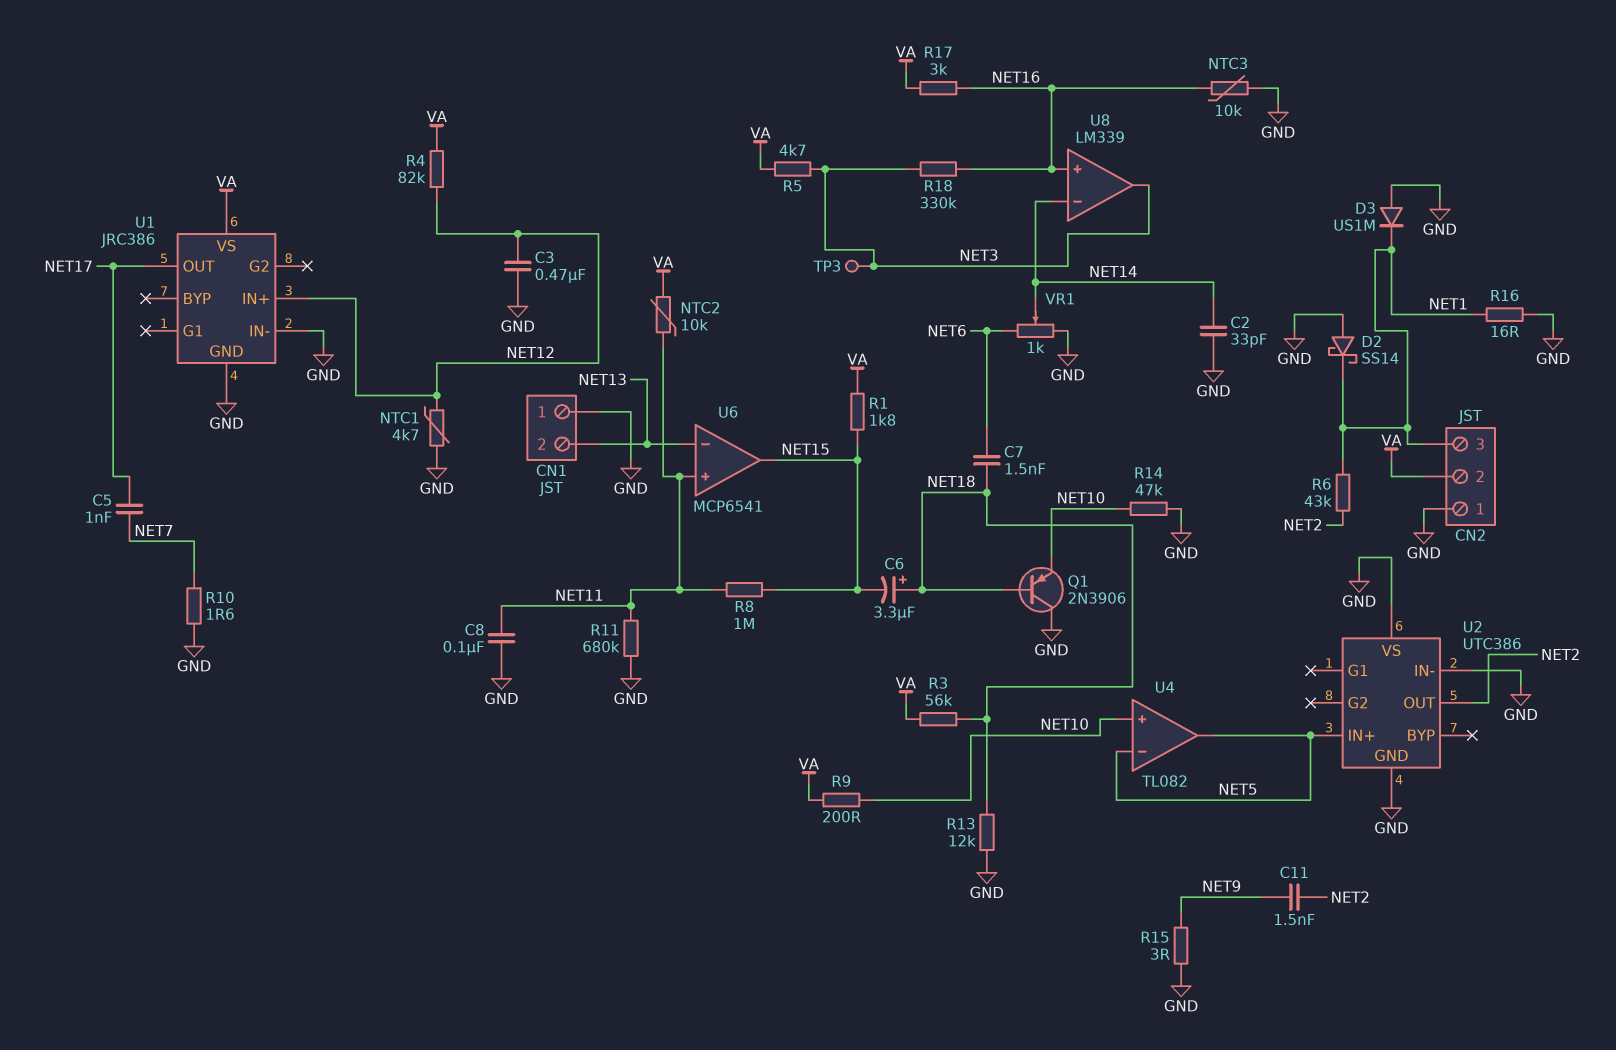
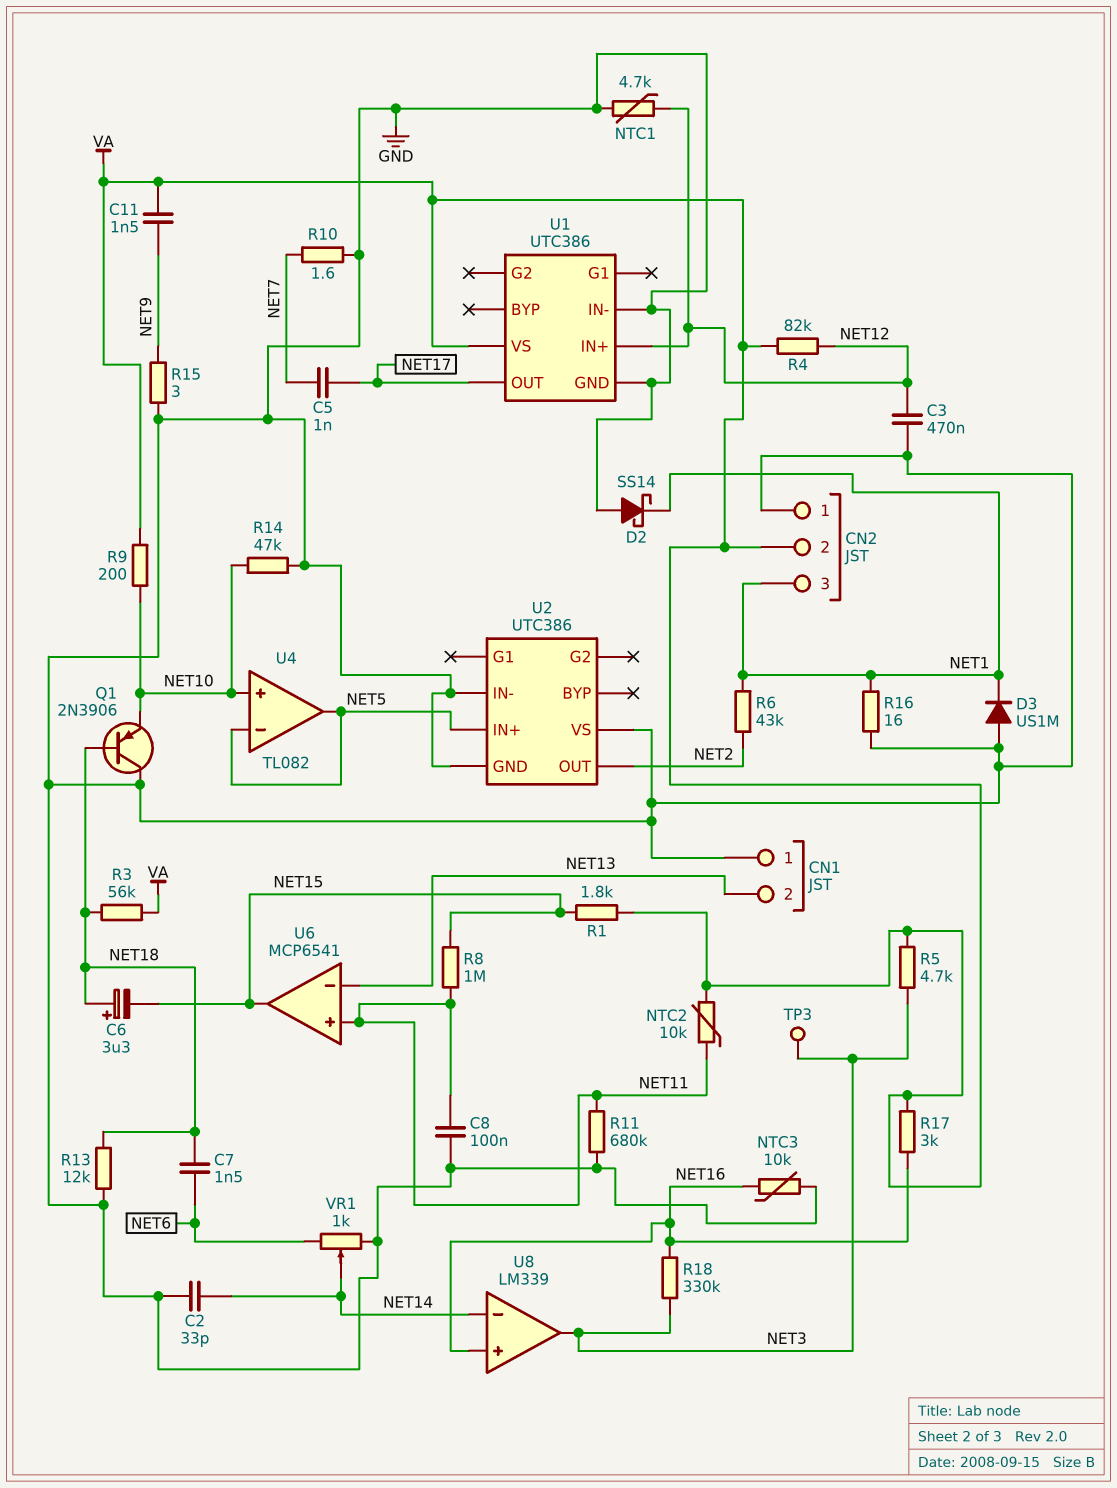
C11: 1.5nF (NET2, NET9) -> 1.5nF (NET9, VA)
U1: JRC386 -> UTC386

